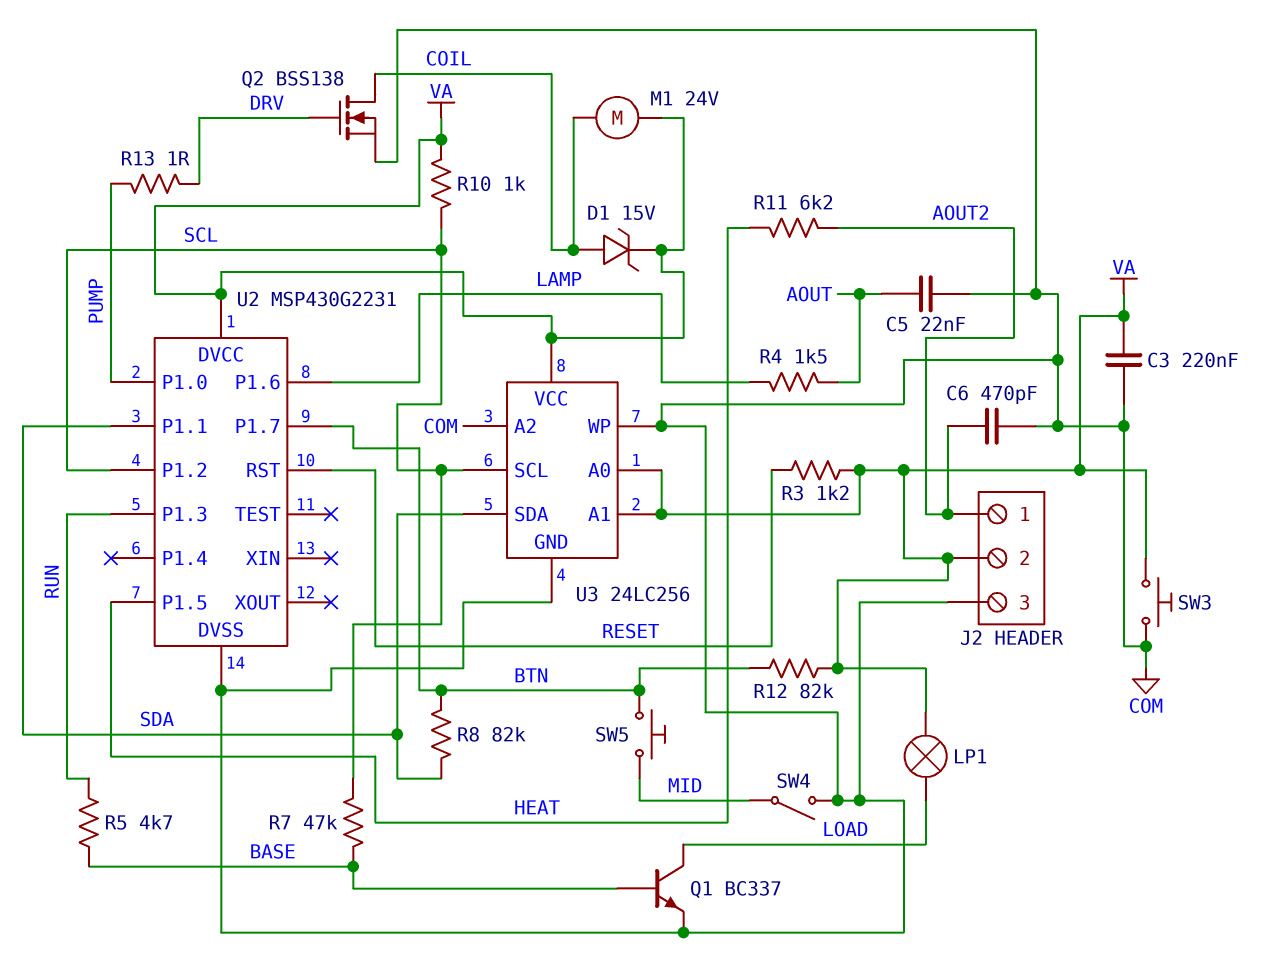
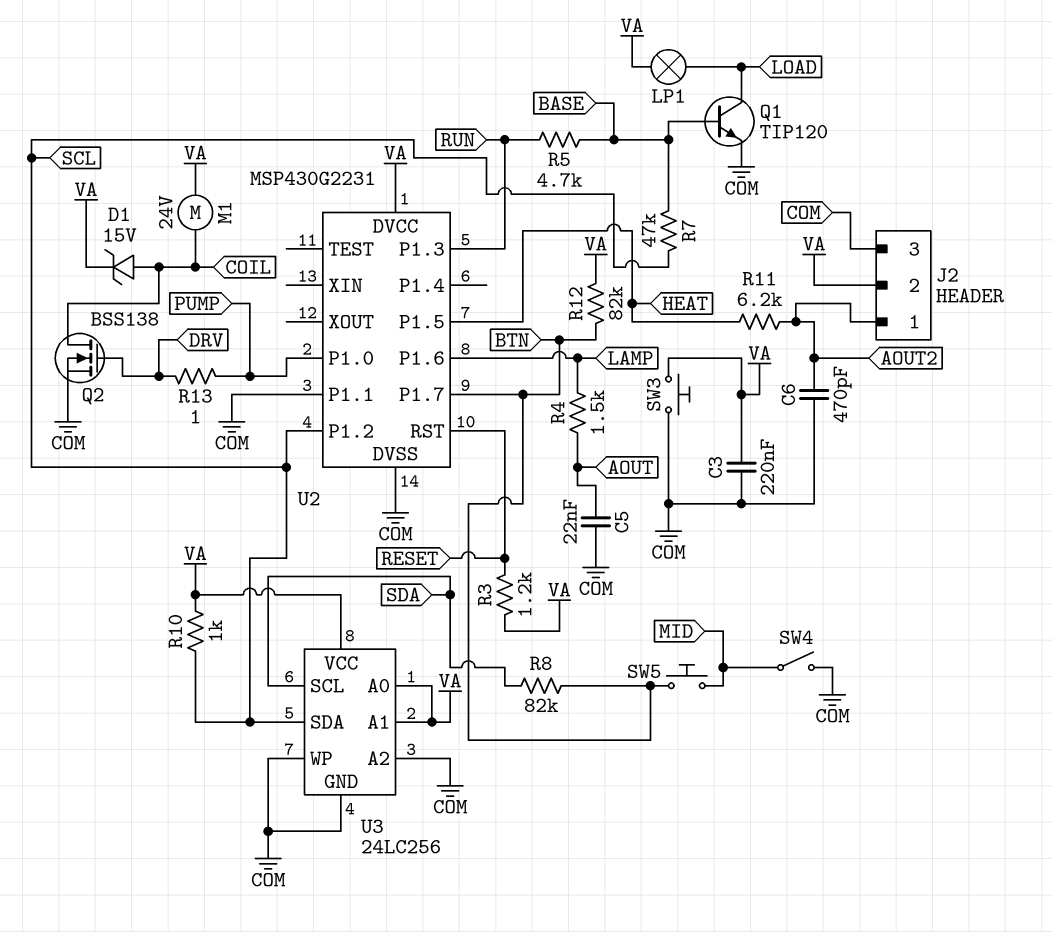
Q1: NPN BC337 (B BASE, C LOAD, E COM) -> NPN TIP120 (B BASE, C LOAD, E COM)
U2 pin P1.1: SDA -> COM
U3 pin SCL: SCL -> SDA
U3 pin SDA: SDA -> SCL

